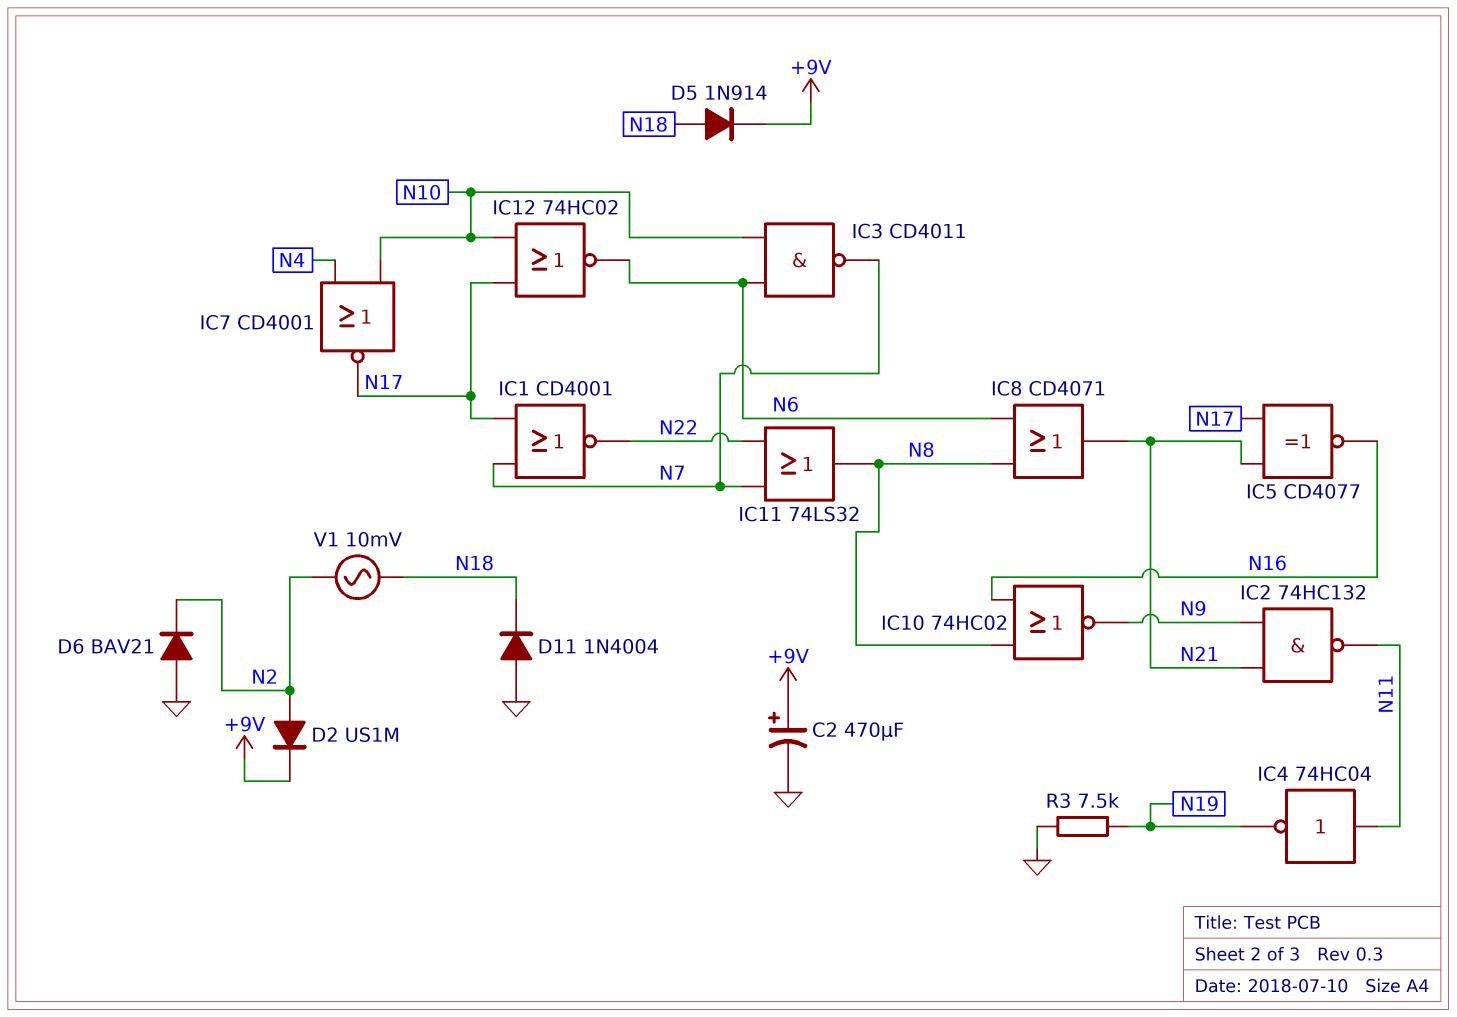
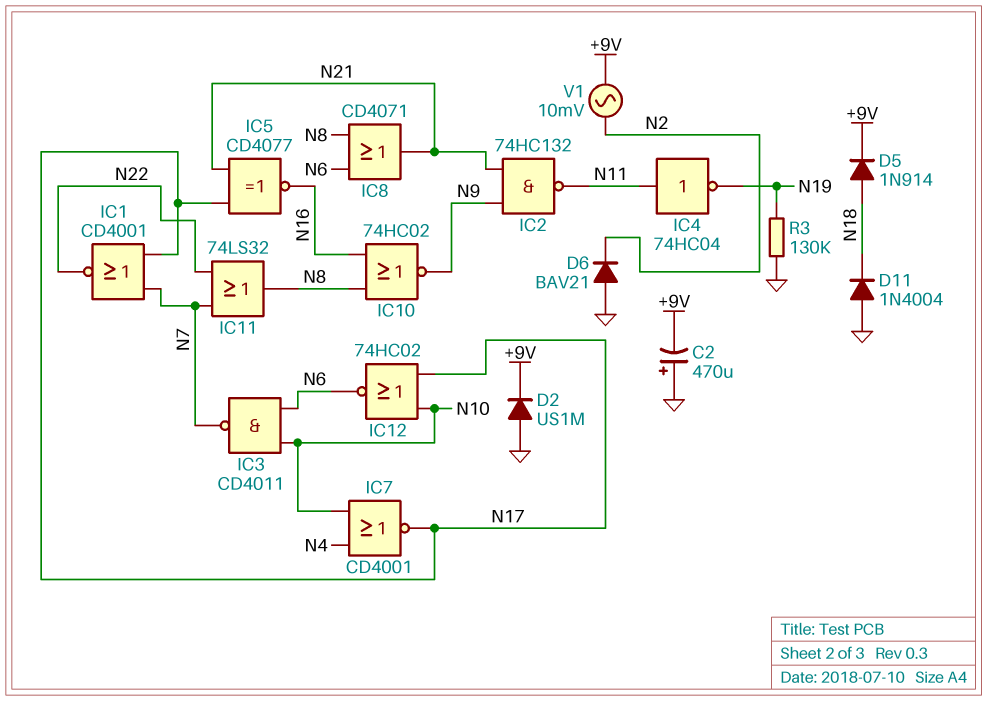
C2: 470uF (plus +9V, minus GND) -> 470uF (plus GND, minus +9V)
D2: diode US1M (A N2, K +9V) -> diode US1M (A GND, K +9V)
R3: 7.5k (GND, N19) -> 130k (GND, N19)
V1: AC 10mV (N2, N18) -> AC 10mV (+9V, N2)

